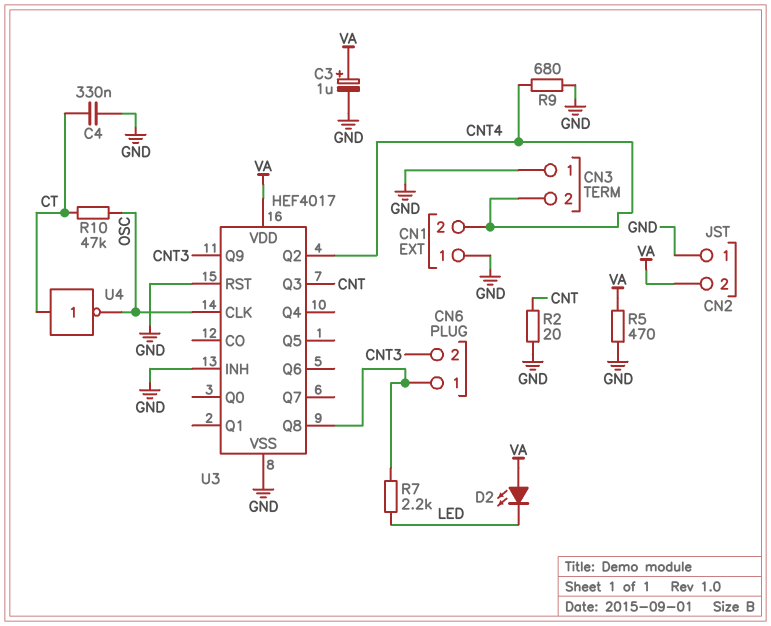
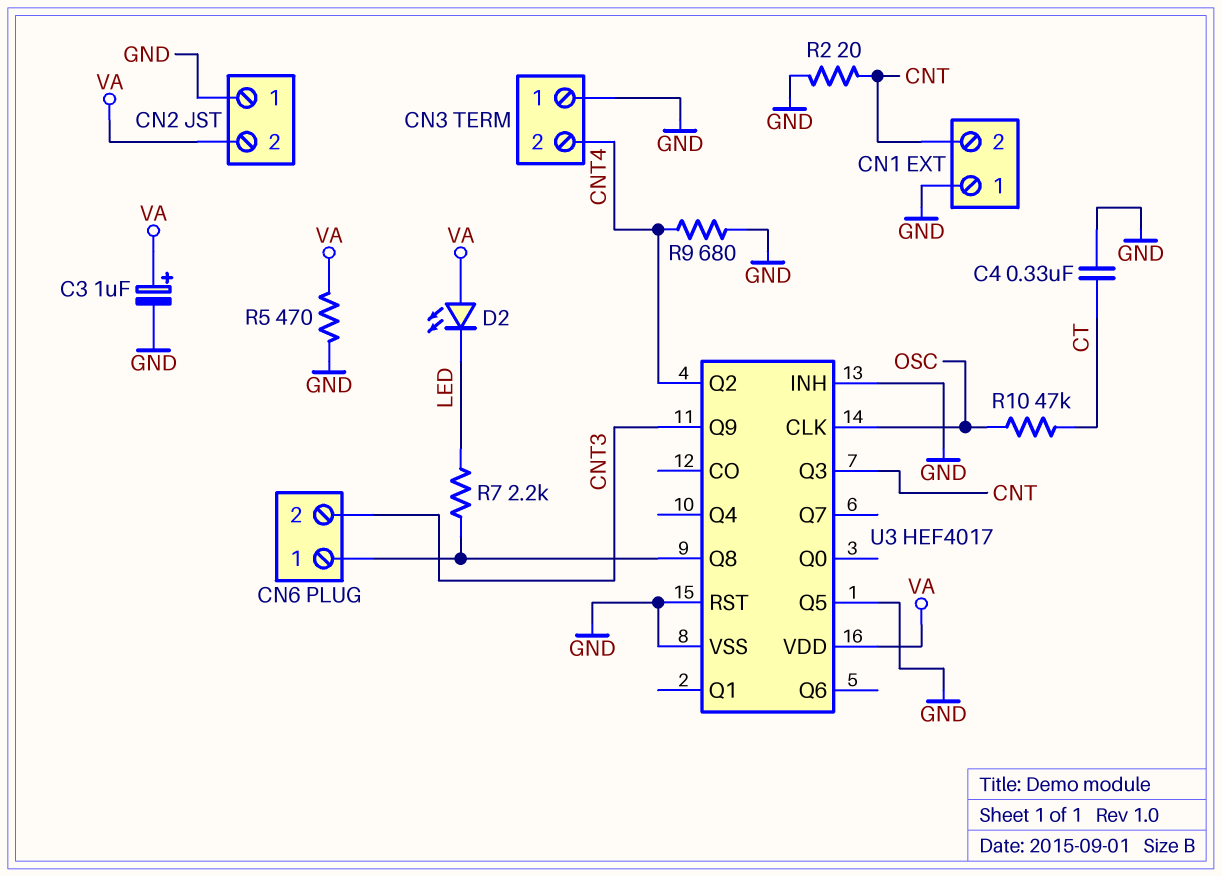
CN1 pin 2: CNT4 -> CNT
U3 pin Q5: none -> GND
U4: NOT (in CT, out OSC) -> none

